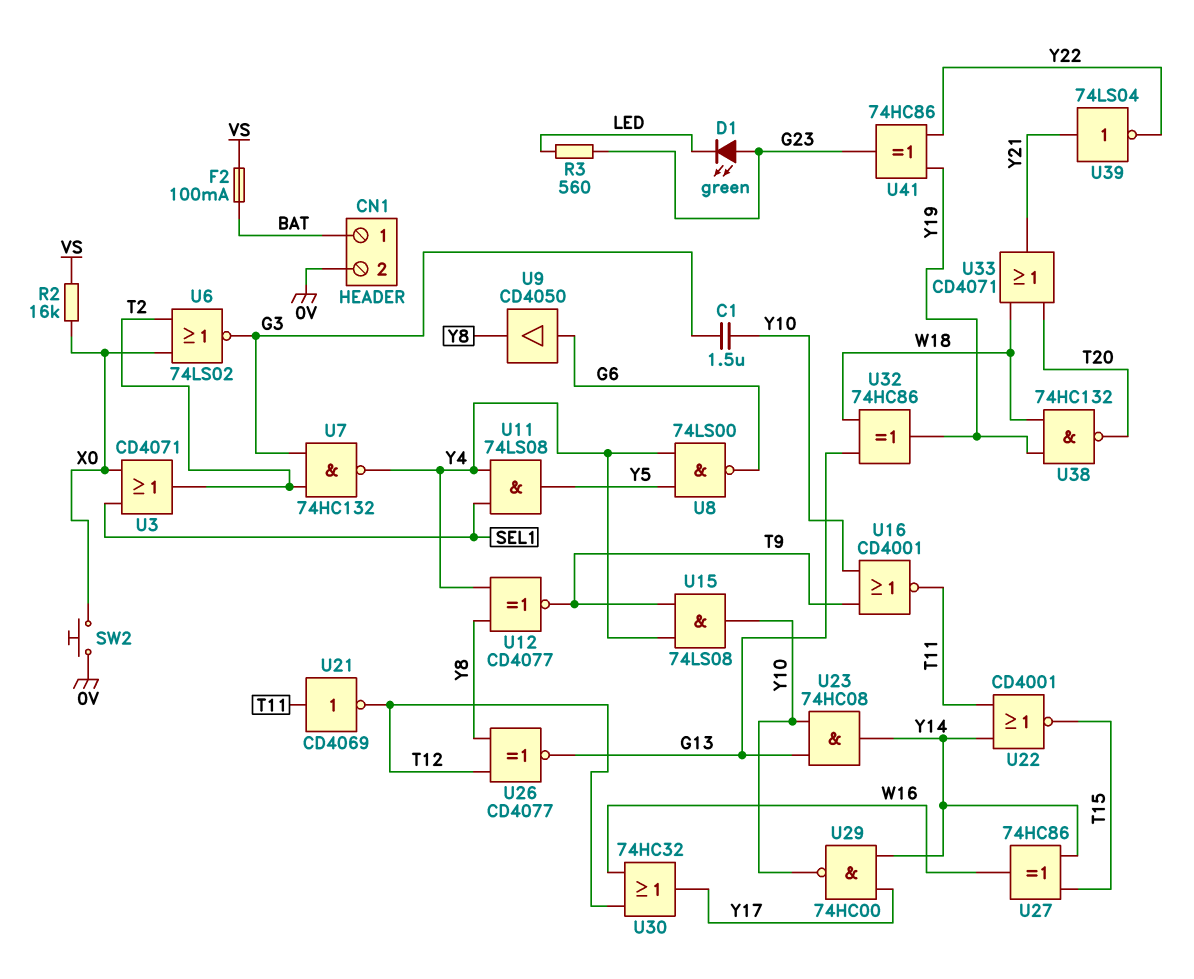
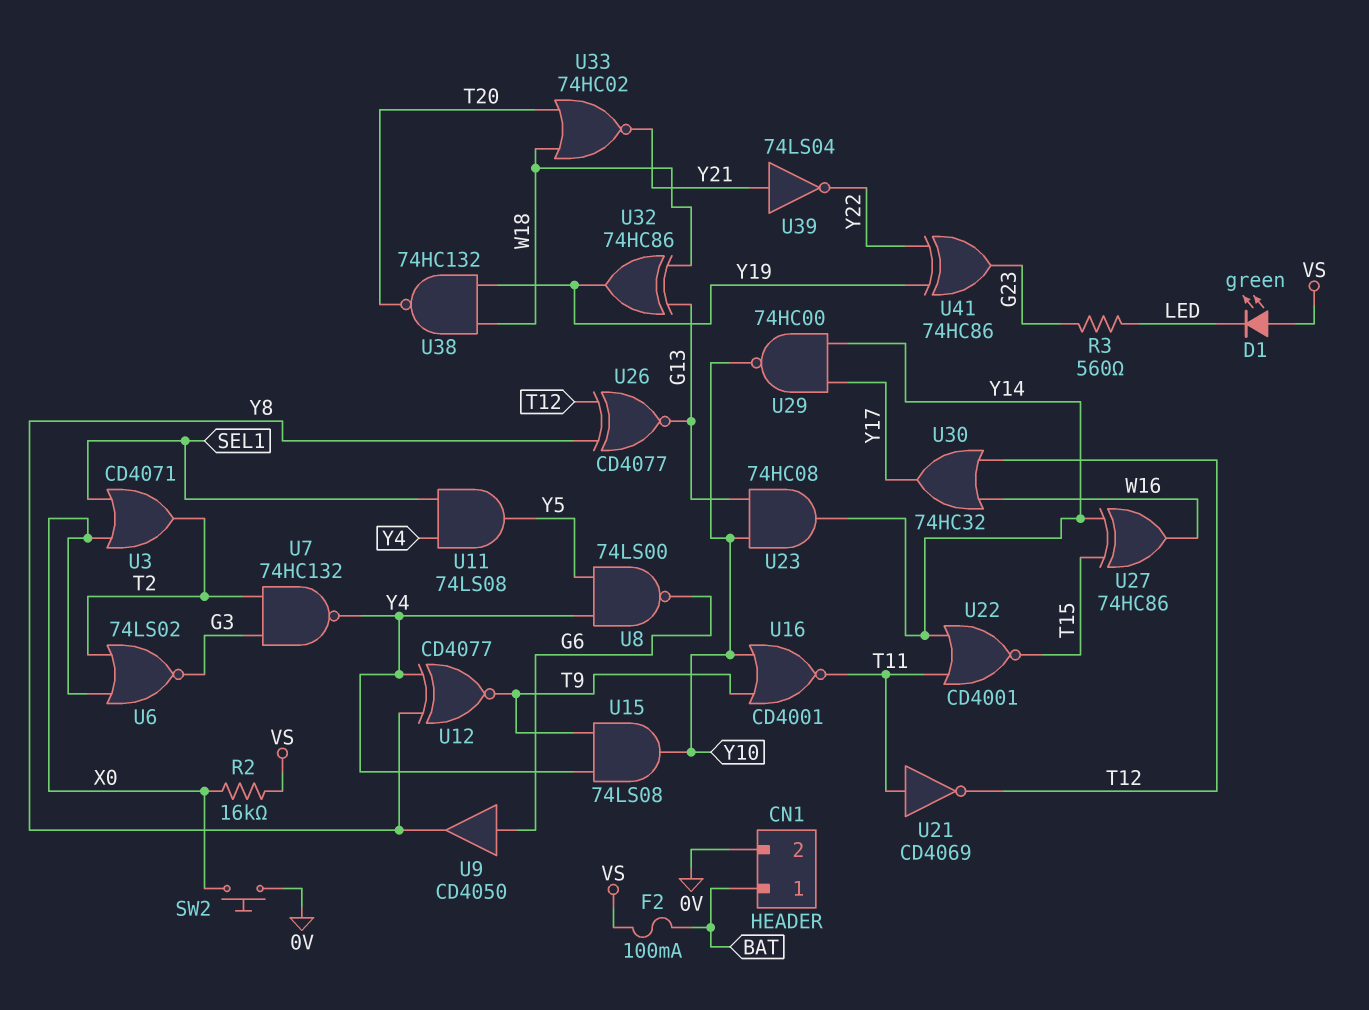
C1: 1.5uF (G3, Y10) -> none
D1: LED green (A G23, K LED) -> LED green (A VS, K LED)
U33: OR CD4071 (in T20, in W18, out Y21) -> NOR 74HC02 (in T20, in W18, out Y21)

